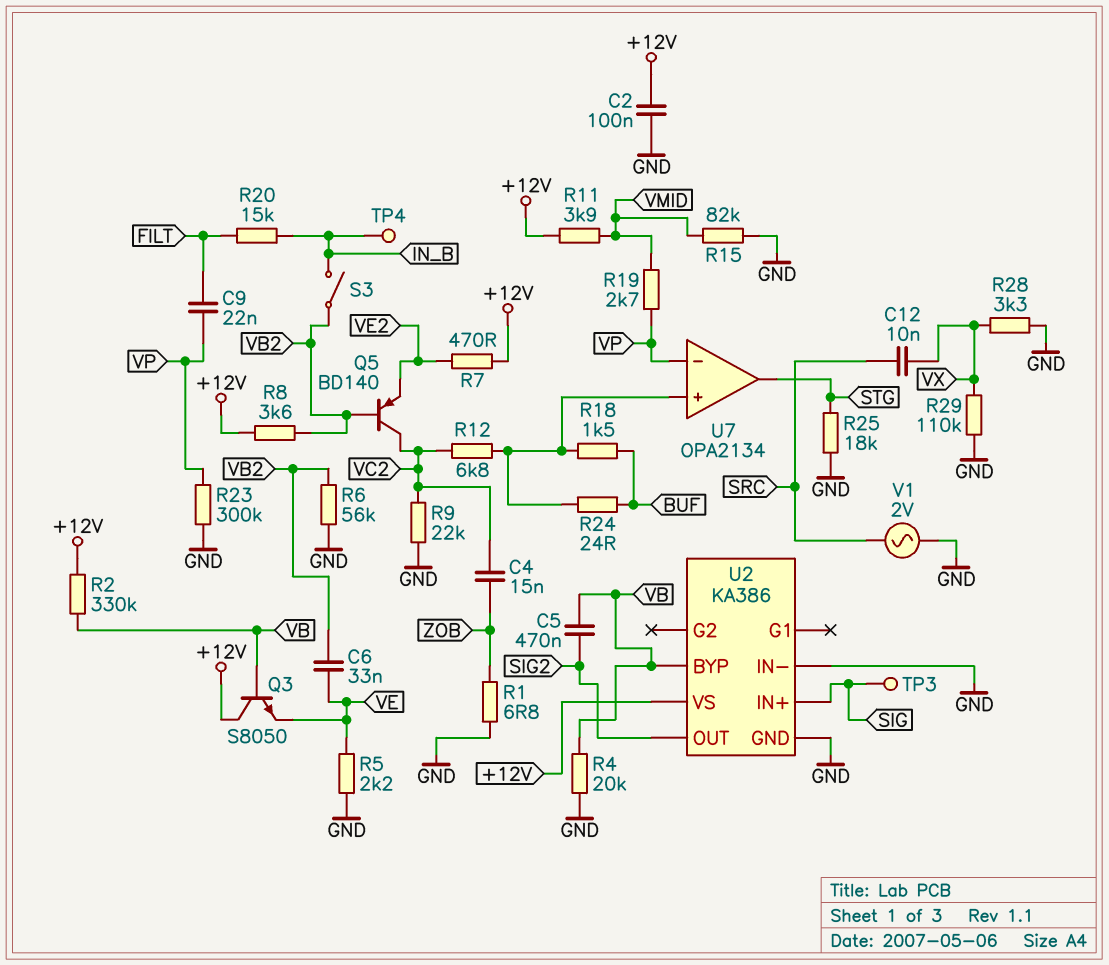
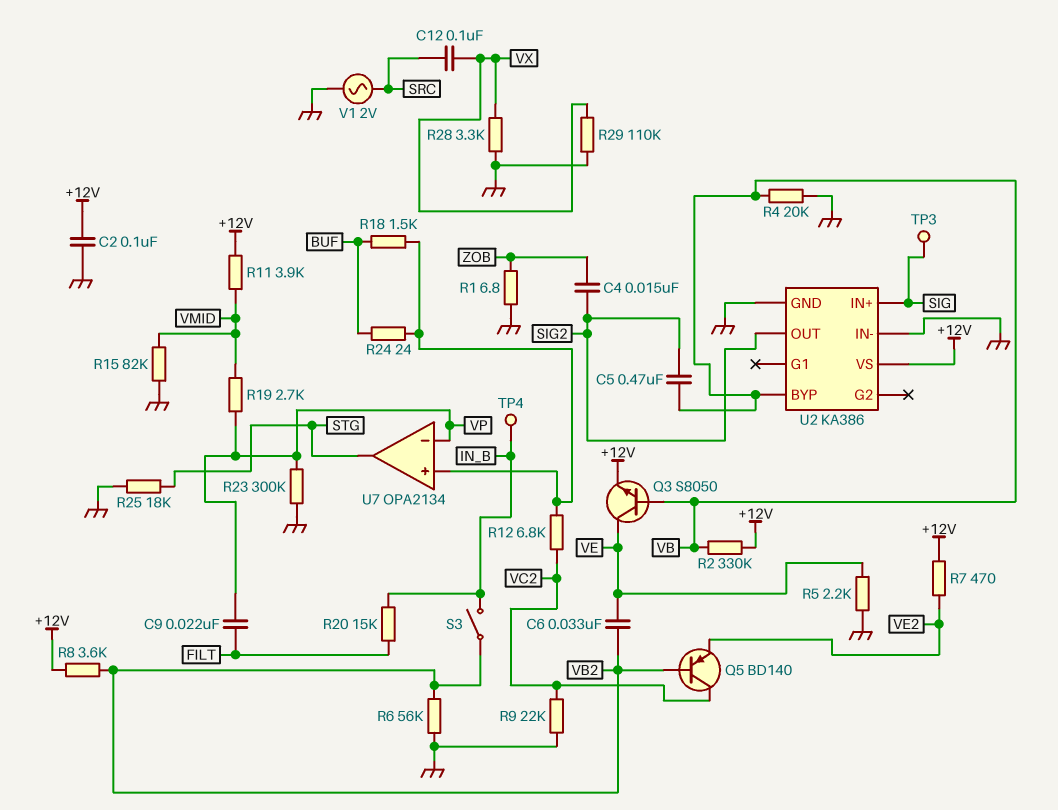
C4: 15nF (VC2, ZOB) -> 15nF (SIG2, ZOB)
C12: 10nF (SRC, VX) -> 100nF (SRC, VX)
Q3: NPN S8050 (B VB, C +12V, E VE) -> NPN S8050 (B VB, C VE, E +12V)

